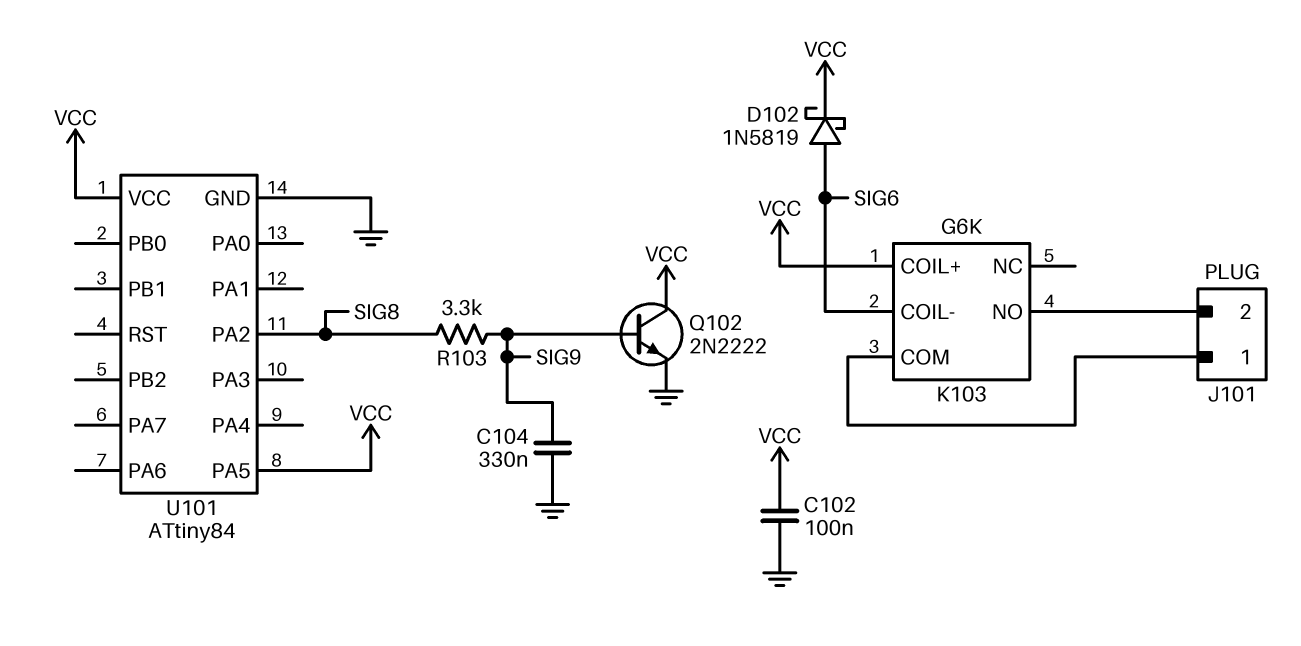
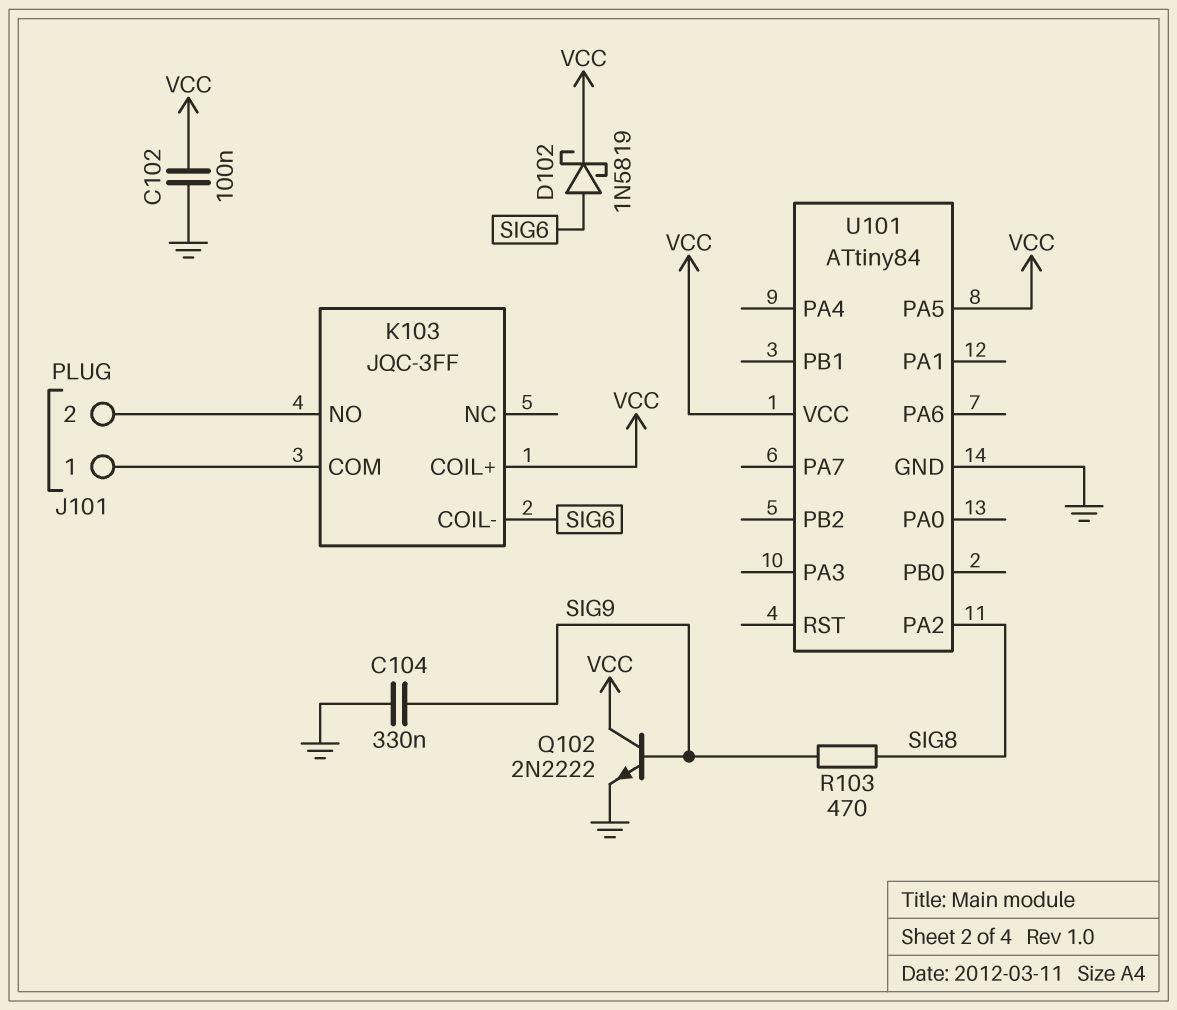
K103: G6K -> JQC-3FF
R103: 3.3k (SIG8, SIG9) -> 470 (SIG8, SIG9)

